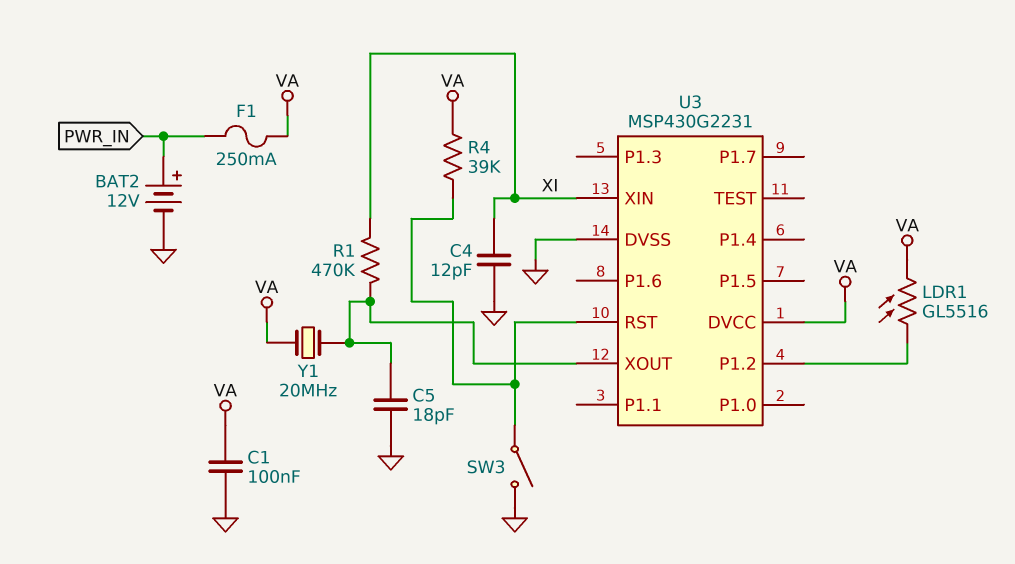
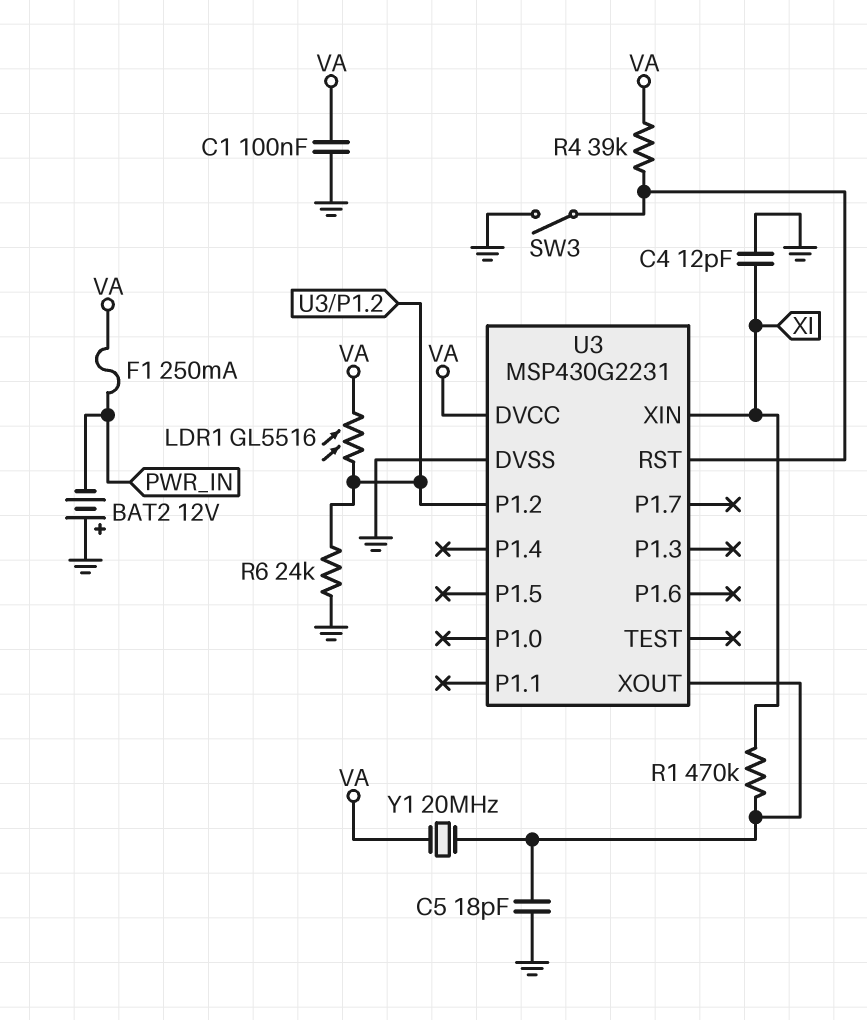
BAT2: 12V (plus PWR_IN, minus GND) -> 12V (plus GND, minus PWR_IN)
R6: none -> 24k (GND, U3/P1.2)

